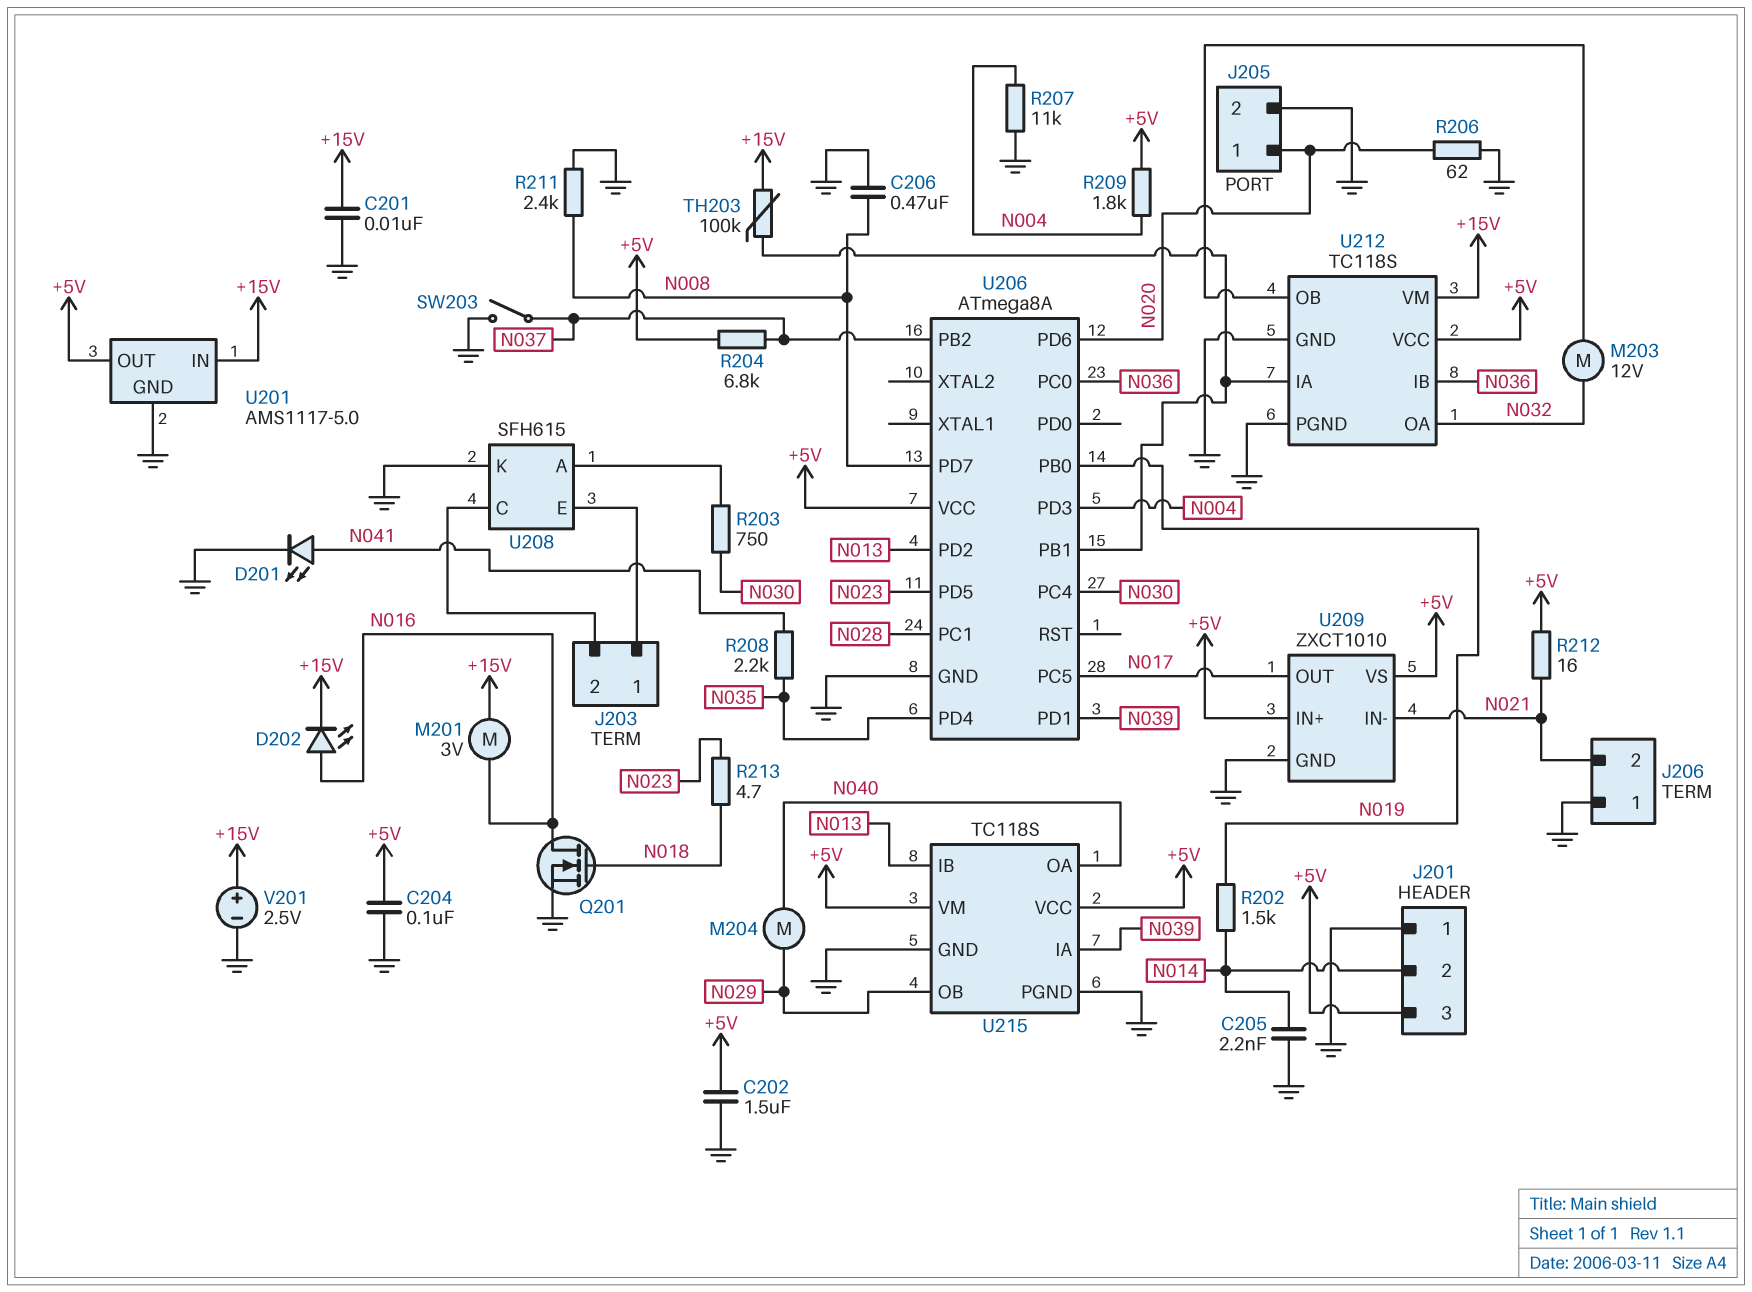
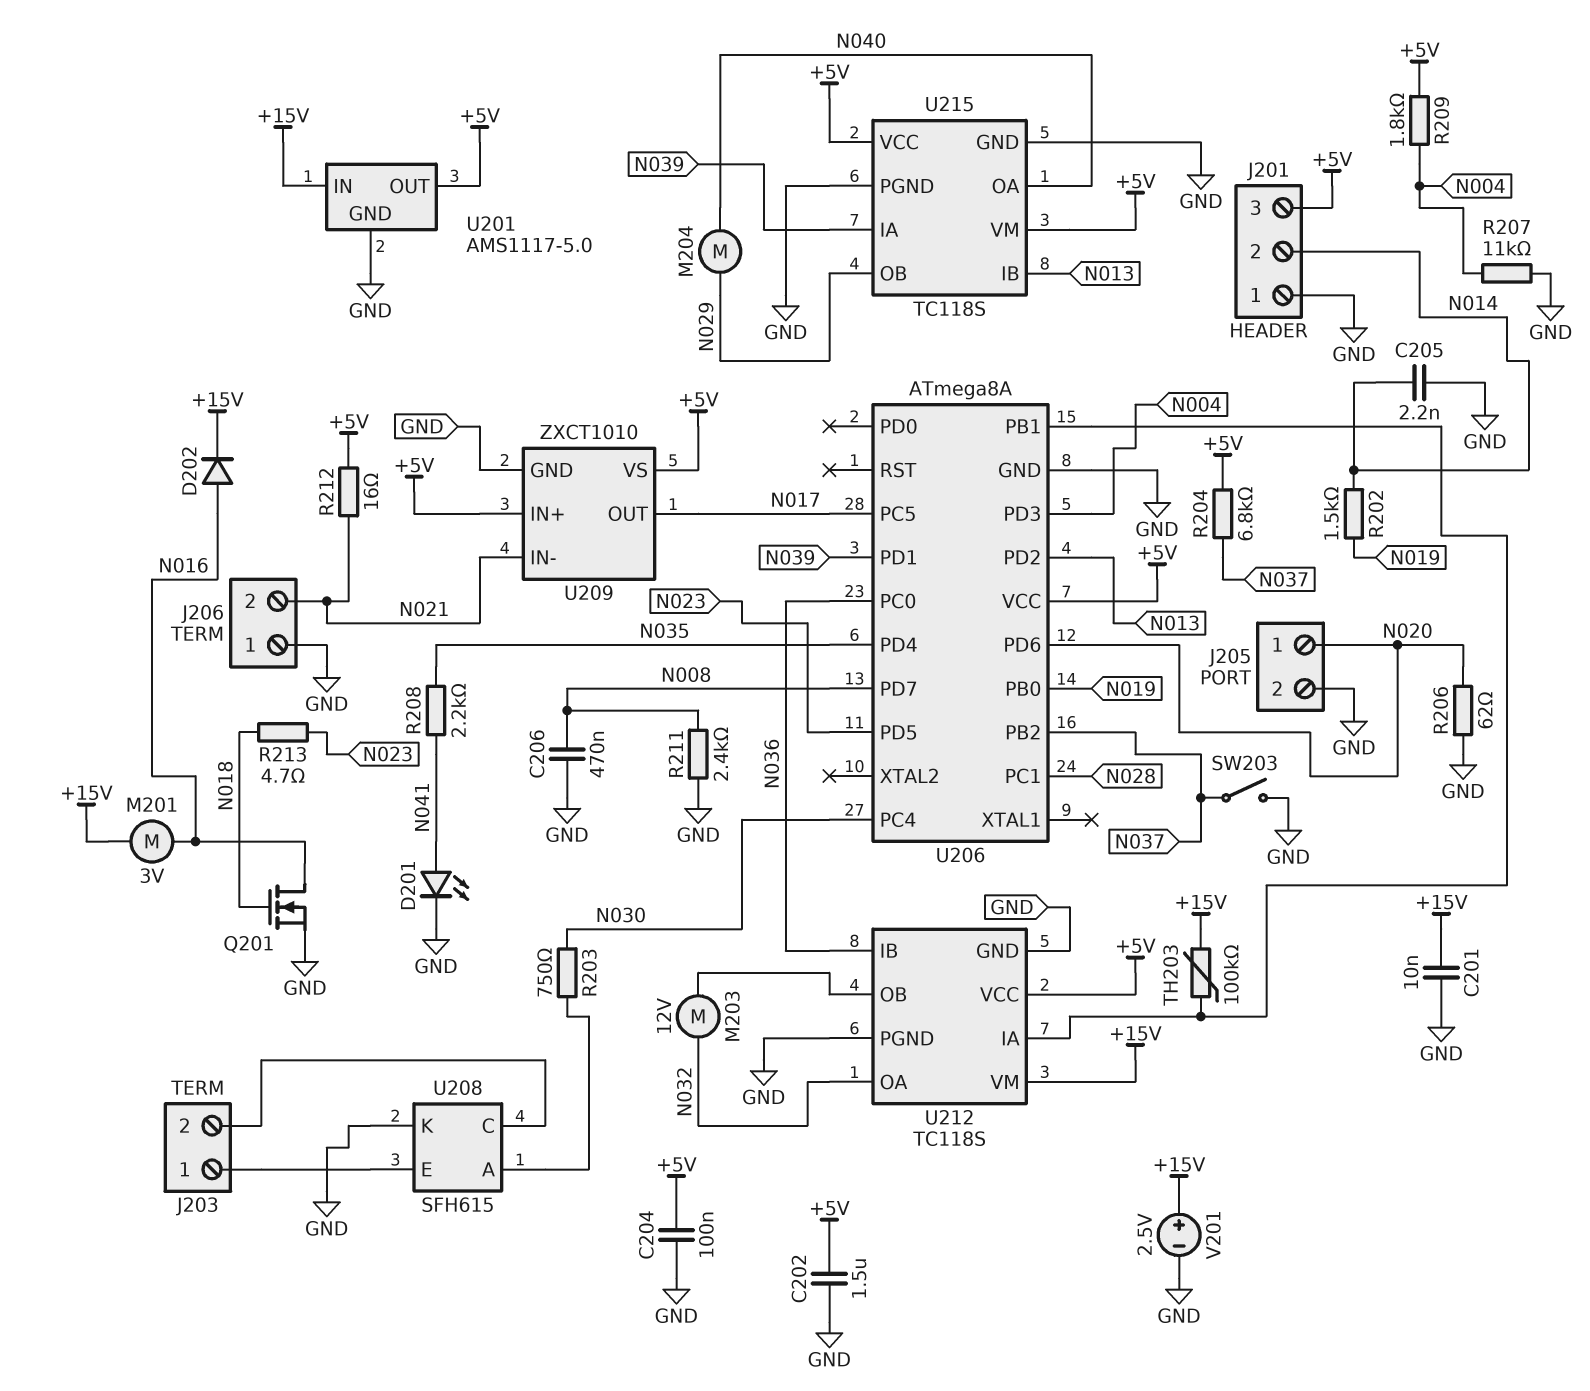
D202: LED (A N016, K +15V) -> diode (A N016, K +15V)

